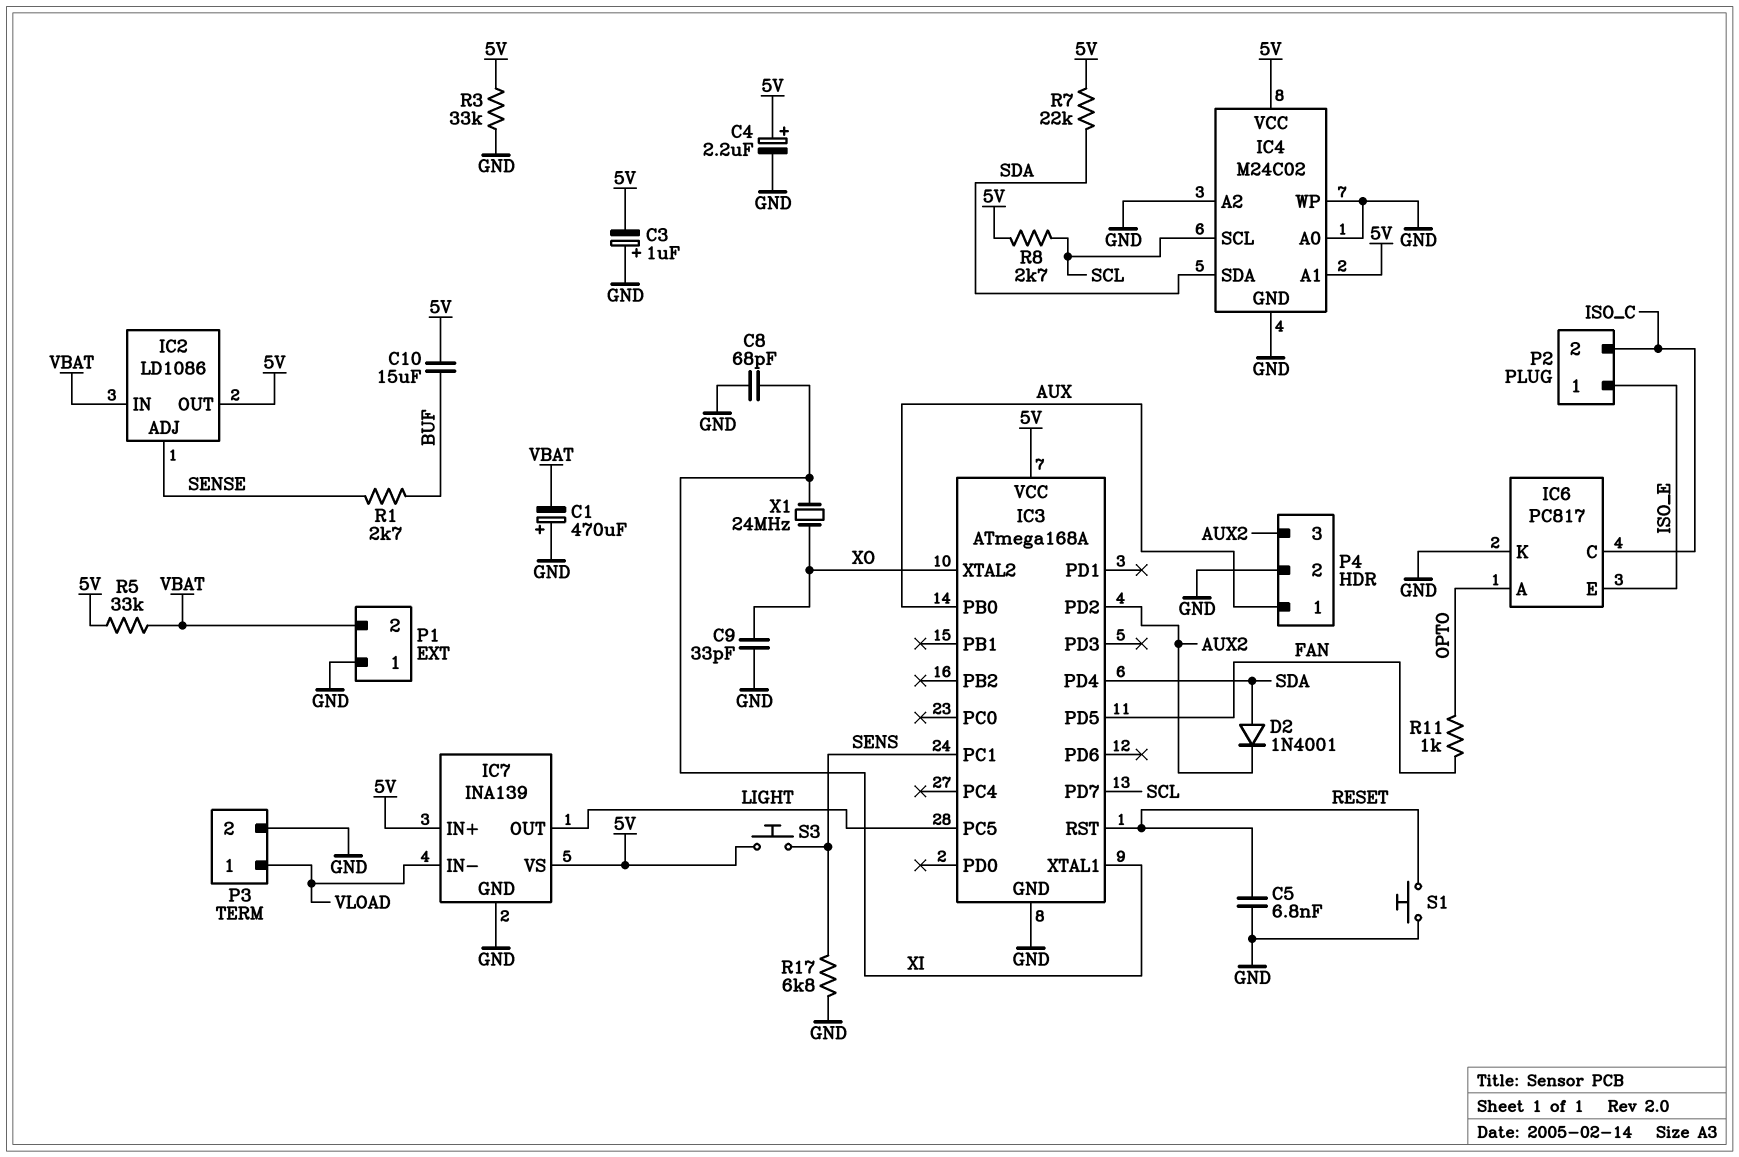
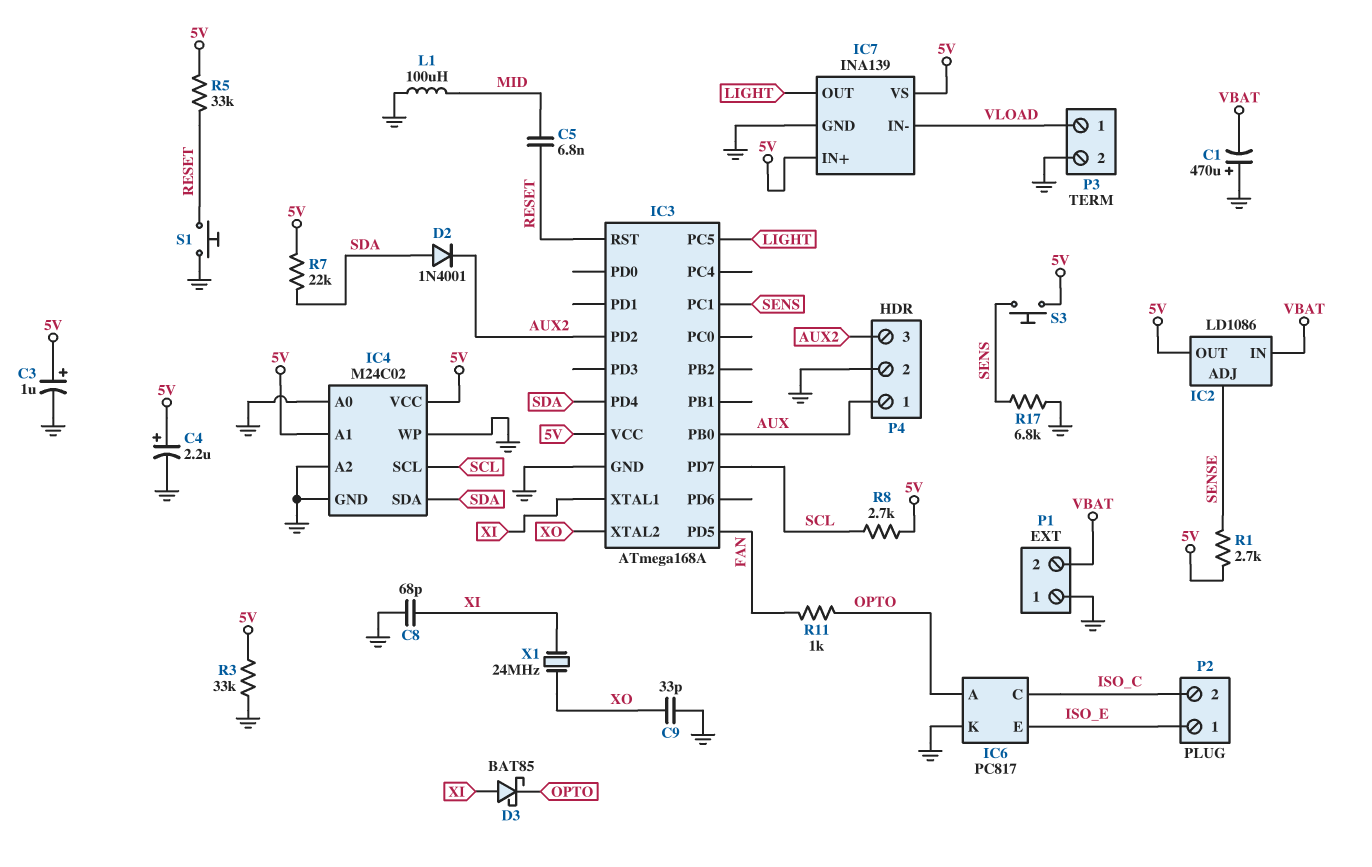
C3: 1uF (plus GND, minus 5V) -> 1uF (plus 5V, minus GND)
C5: 6.8nF (GND, RESET) -> 6.8nF (MID, RESET)
C10: 15uF (5V, BUF) -> none
D3: none -> schottky BAT85 (A XI, K OPTO)
L1: none -> 100uH (GND, MID)
R1: 2.7k (BUF, SENSE) -> 2.7k (5V, SENSE)
R5: 33k (5V, VBAT) -> 33k (5V, RESET)

